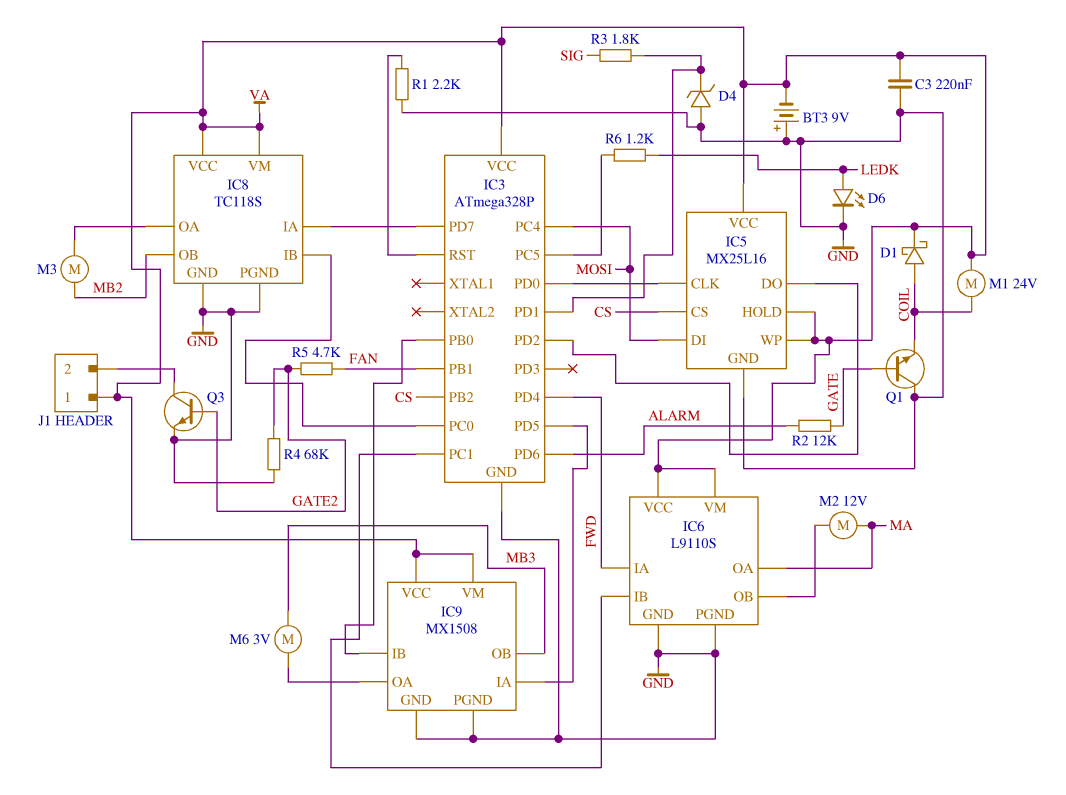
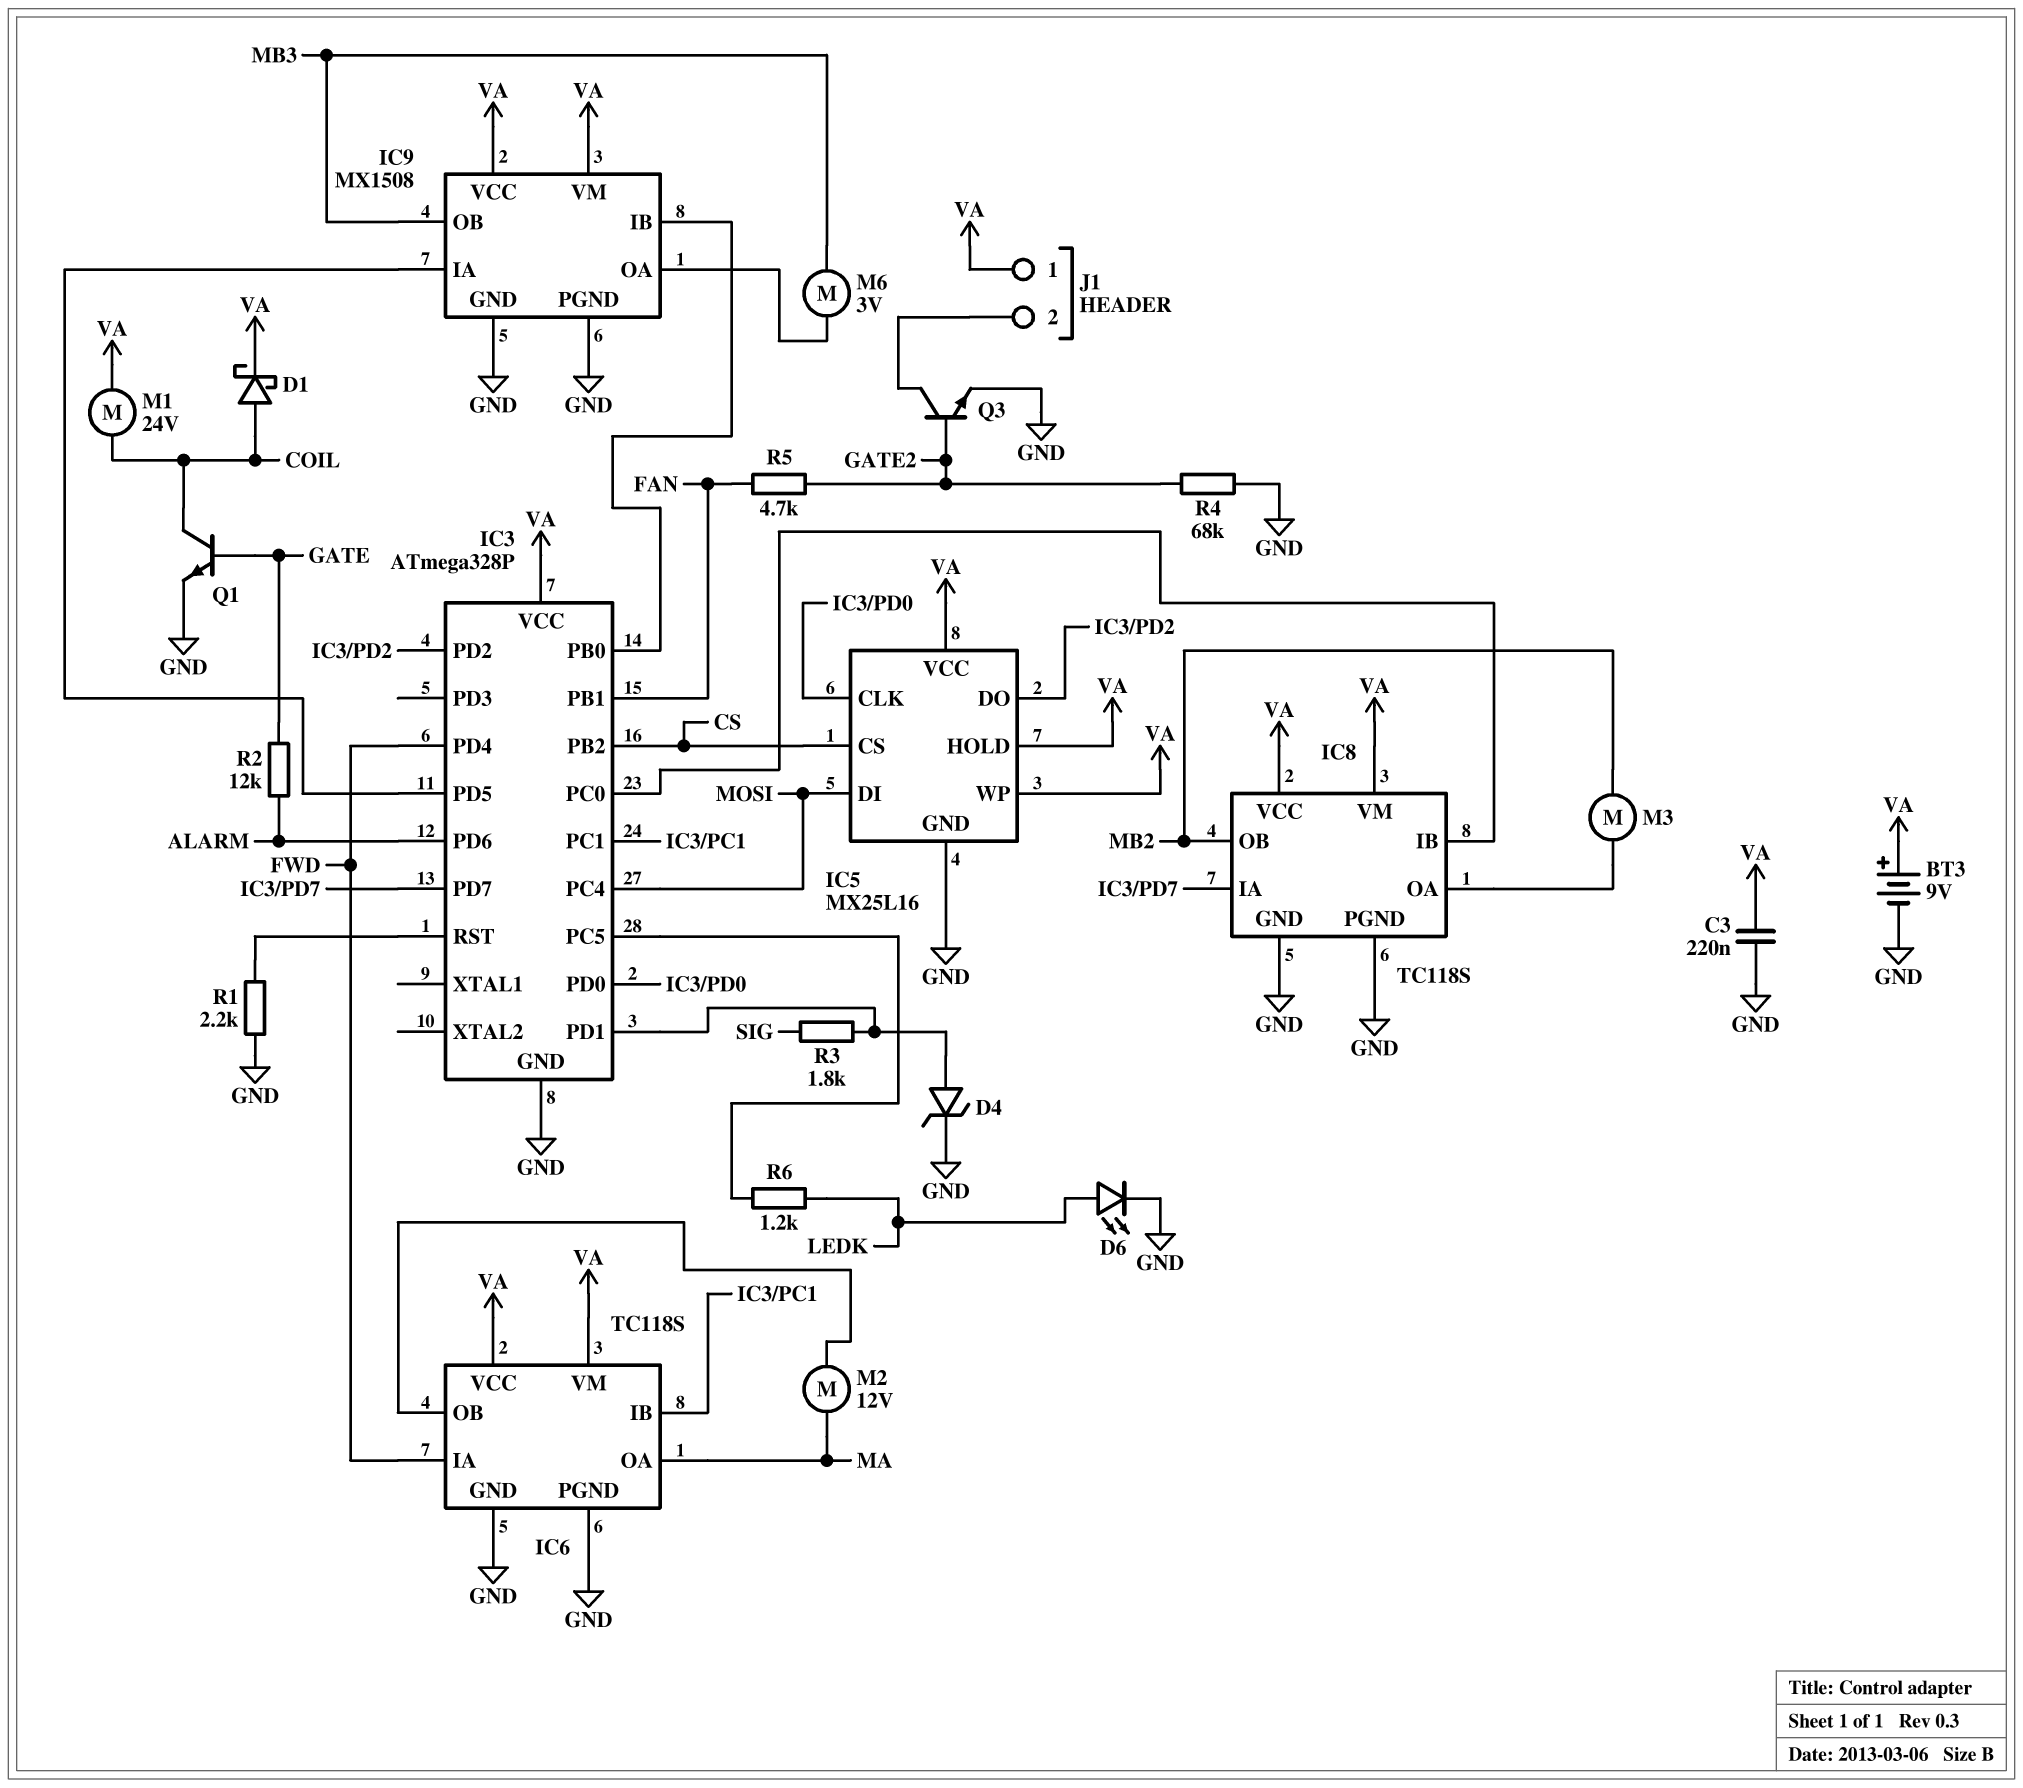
BT3: 9V (plus GND, minus VA) -> 9V (plus VA, minus GND)
D4: zener (A GND, K IC3/PD1) -> zener (A IC3/PD1, K GND)
IC6: L9110S -> TC118S
Q1: NPN (B GATE, C GND, E COIL) -> NPN (B GATE, C COIL, E GND)

